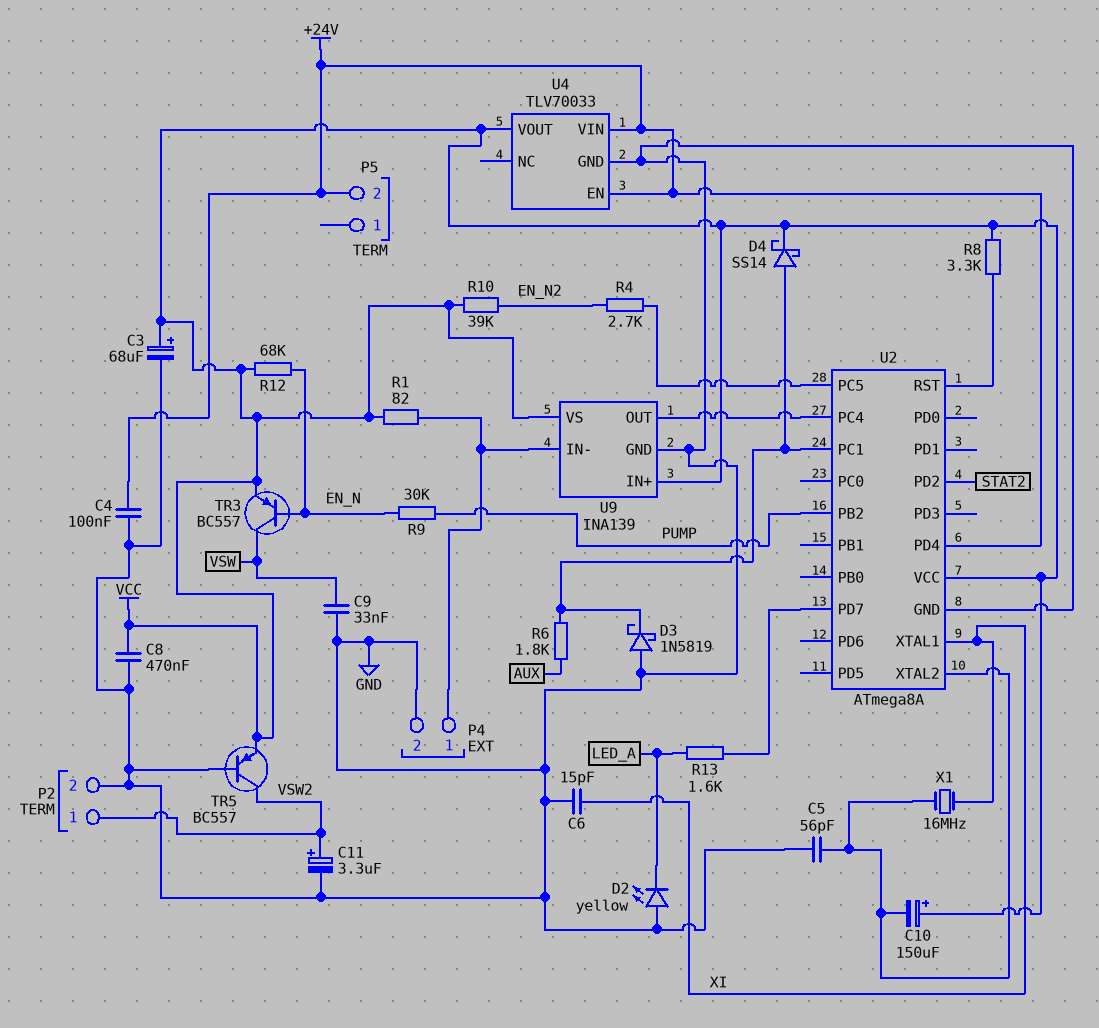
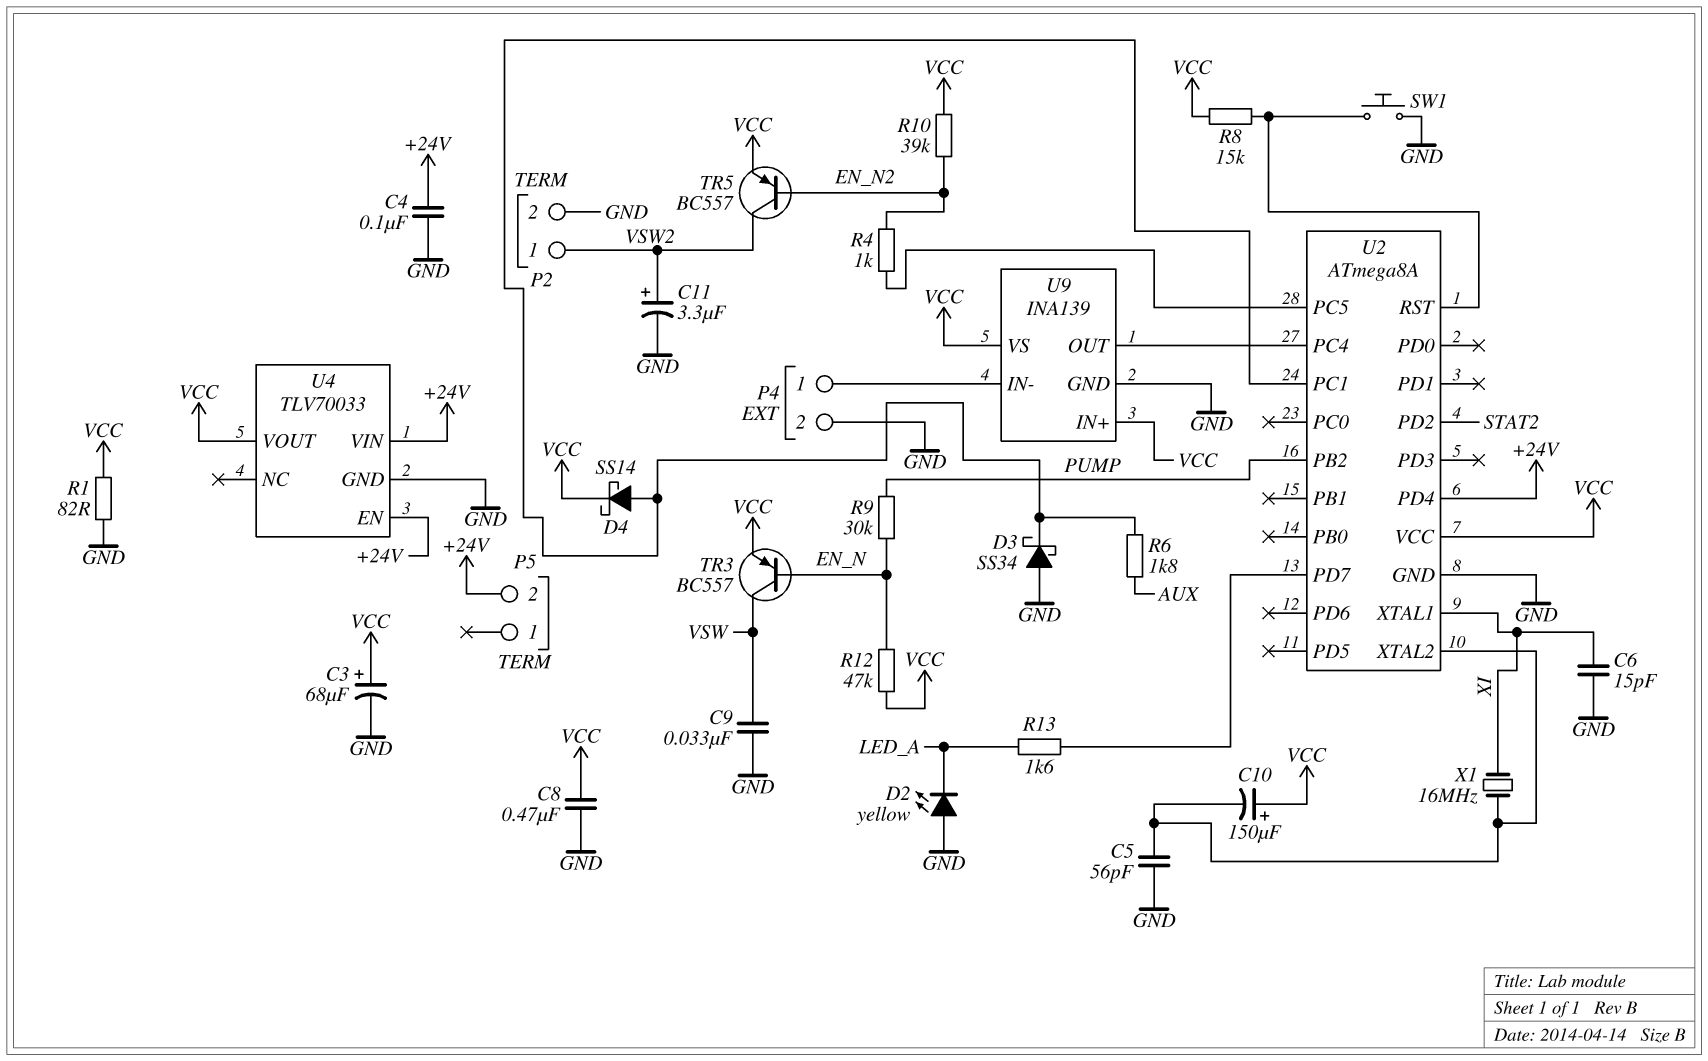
D3: schottky 1N5819 (A GND, K U2/PC1) -> schottky SS34 (A GND, K U2/PC1)
R1: 82 (P4/1, VCC) -> 82 (GND, VCC)
R4: 2.7k (EN_N2, U2/PC5) -> 1k (EN_N2, U2/PC5)
R8: 3.3k (U2/RST, VCC) -> 15k (U2/RST, VCC)
R12: 68k (EN_N, VCC) -> 47k (EN_N, VCC)
SW1: none -> button (GND, U2/RST)
TR5: PNP BC557 (B GND, C VSW2, E VCC) -> PNP BC557 (B EN_N2, C VSW2, E VCC)

